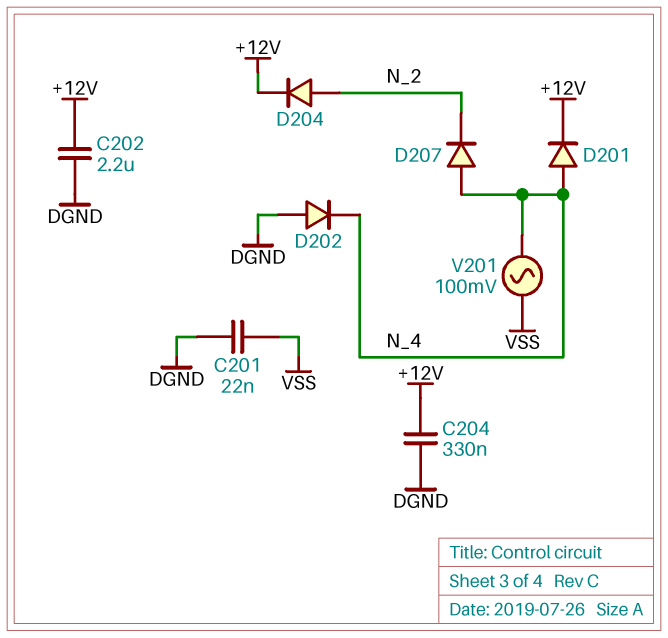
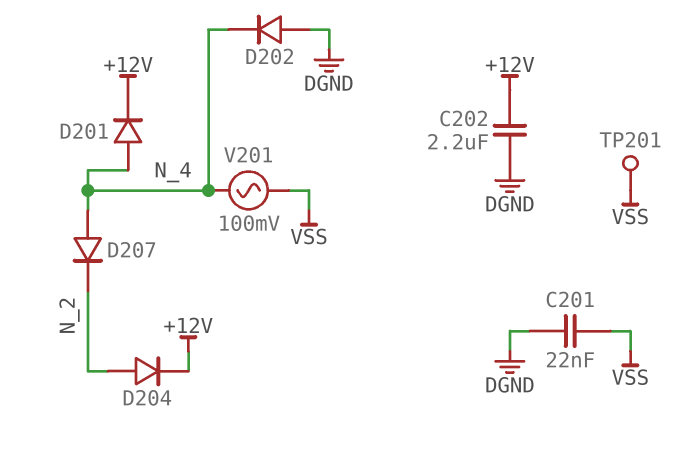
C204: 330nF (+12V, DGND) -> none
TP201: none -> test point (VSS)

